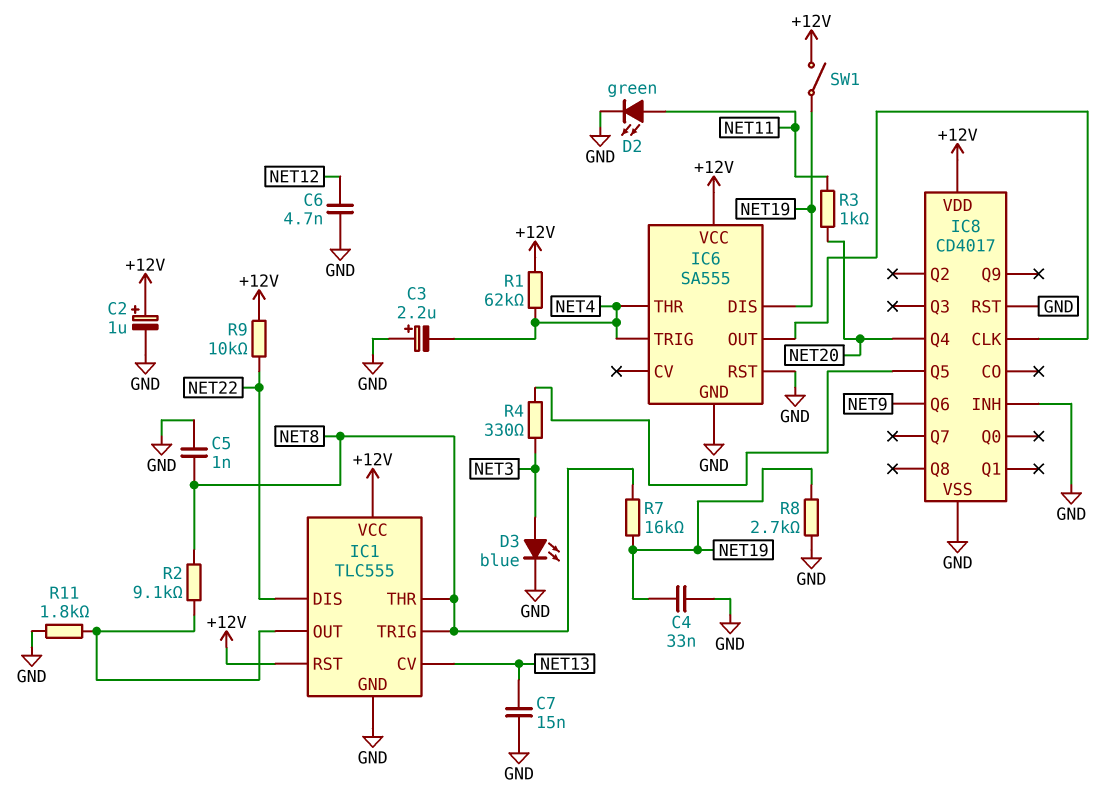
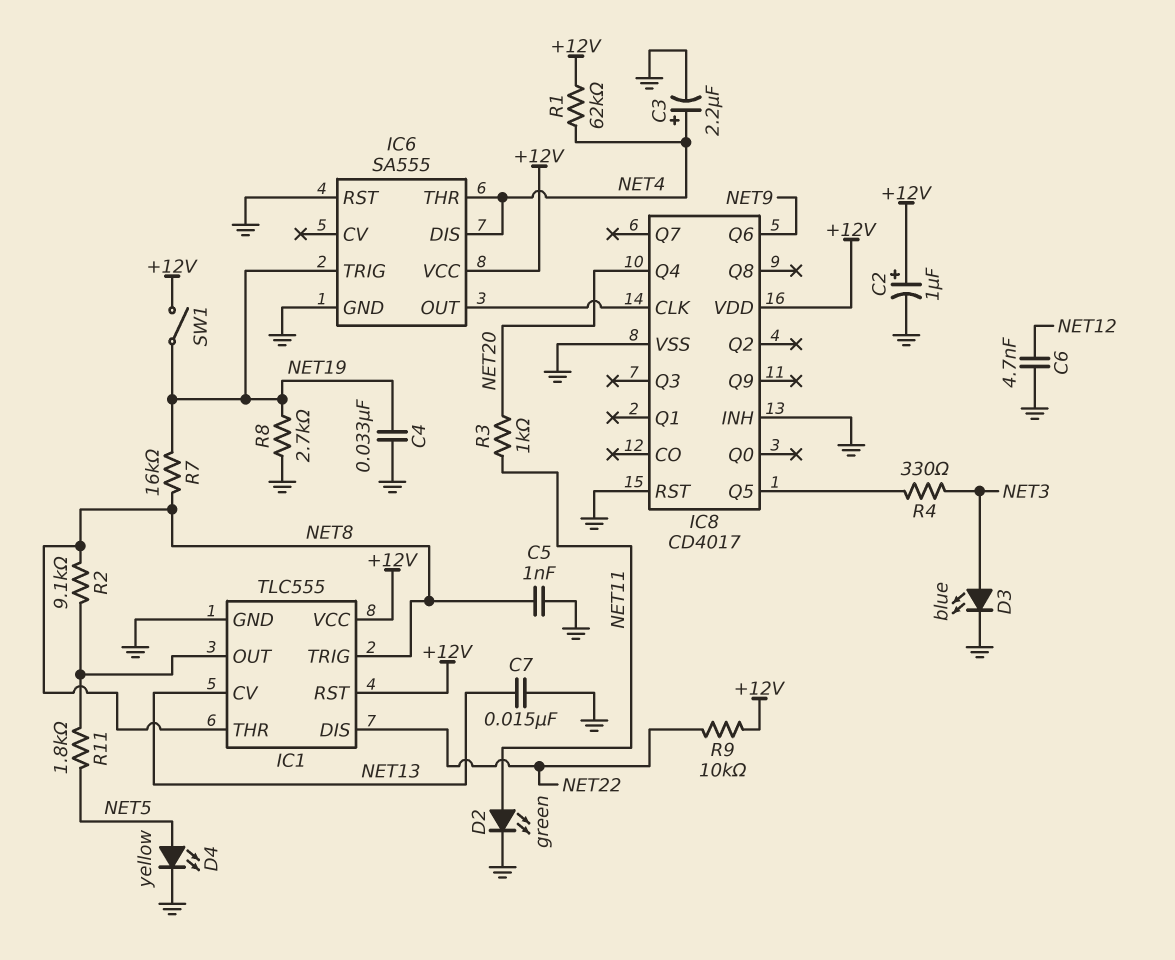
C3: 2.2uF (plus GND, minus NET4) -> 2.2uF (plus NET4, minus GND)
D4: none -> LED yellow (A NET5, K GND)
IC6 pin DIS: NET19 -> NET4
IC6 pin TRIG: NET4 -> NET19
R11: 1.8k (GND, IC1/OUT) -> 1.8k (IC1/OUT, NET5)

